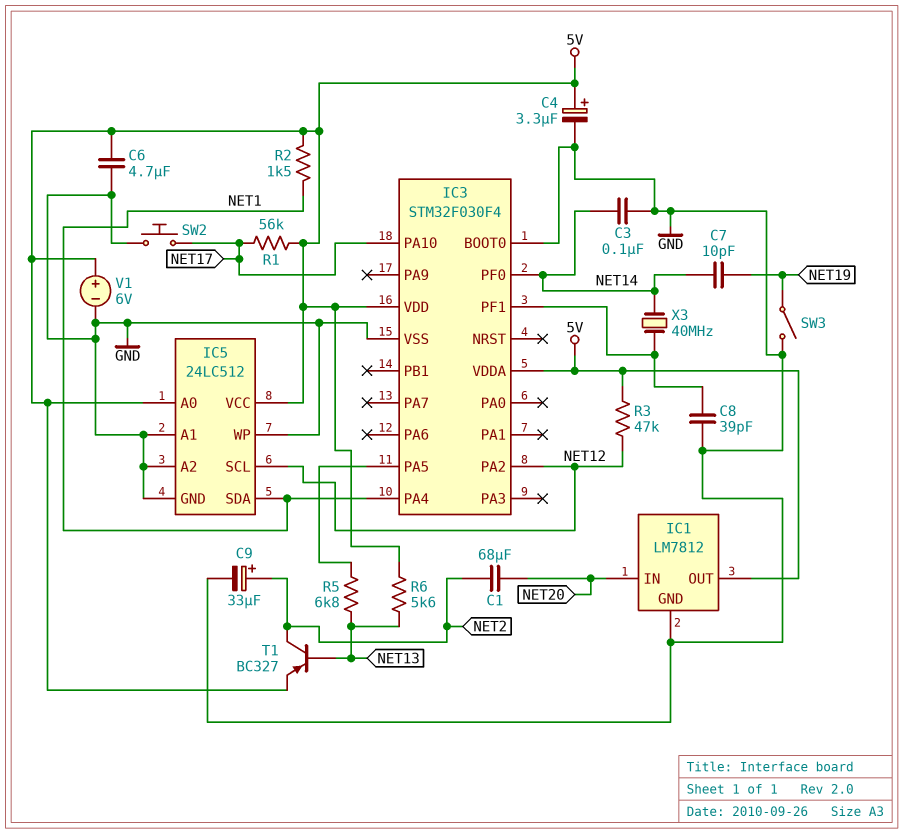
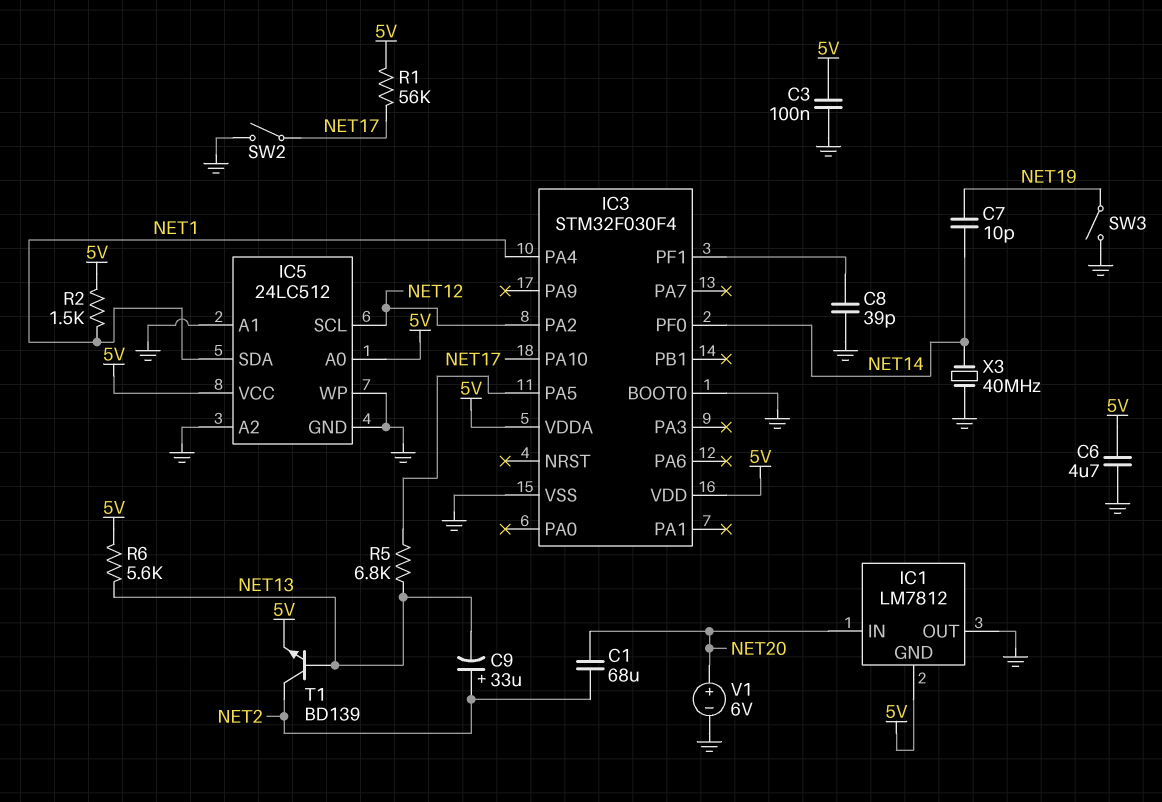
C3: 100nF (GND, NET14) -> 100nF (5V, GND)
C4: 3.3uF (plus 5V, minus GND) -> none
C9: 33uF (plus NET2, minus GND) -> 33uF (plus NET2, minus NET13)
IC1 pin GND: GND -> 5V
IC1 pin OUT: 5V -> GND
R3: 47k (5V, NET12) -> none
SW2: button (GND, NET17) -> switch (GND, NET17)
T1: PNP BC327 (B NET13, C NET2, E 5V) -> NPN BD139 (B NET13, C NET2, E 5V)
V1: 6V (plus 5V, minus GND) -> 6V (plus NET20, minus GND)
X3: 40MHz (IC3/PF1, NET14) -> 40MHz (GND, NET14)

